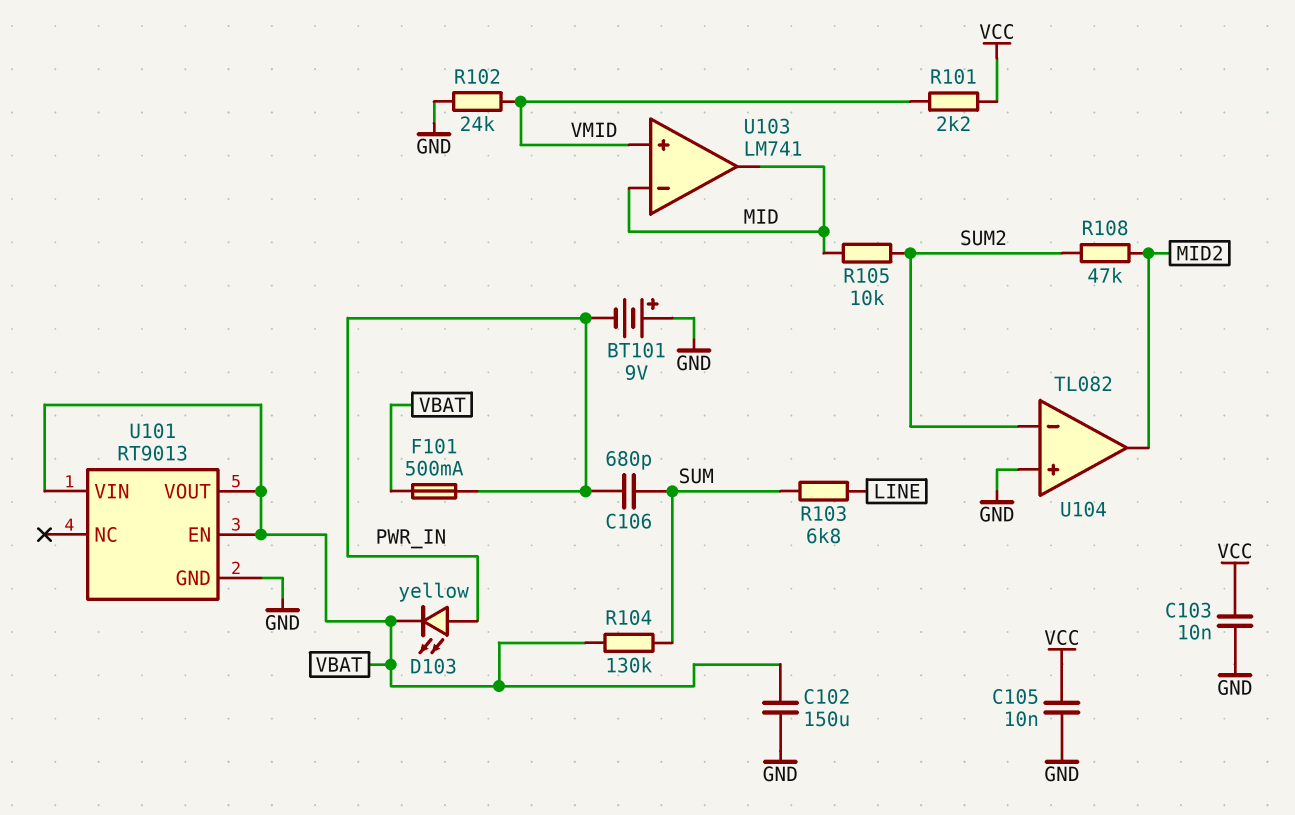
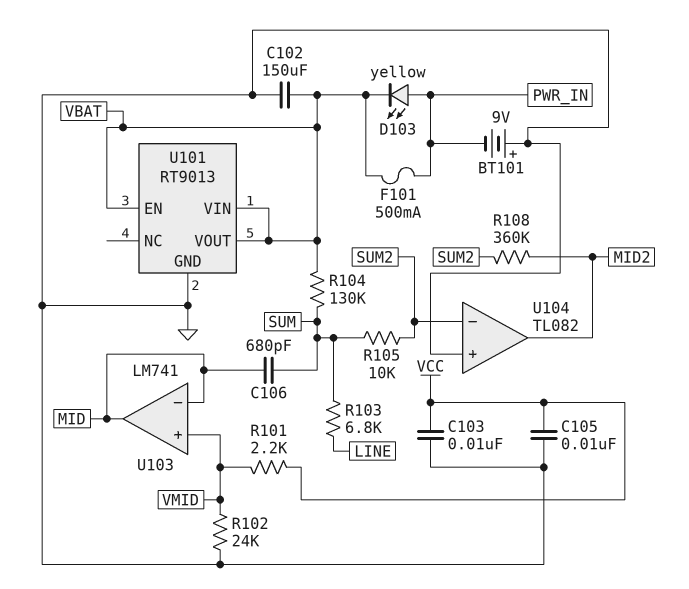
C106: 680pF (PWR_IN, SUM) -> 680pF (MID, SUM)
R105: 10k (MID, SUM2) -> 10k (SUM, SUM2)
R108: 47k (MID2, SUM2) -> 360k (MID2, SUM2)

